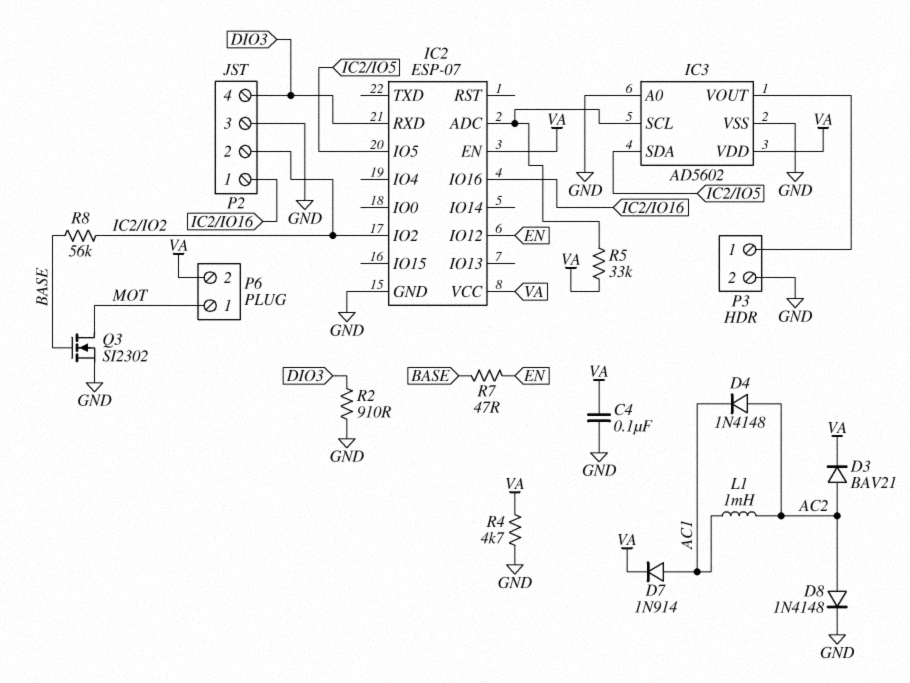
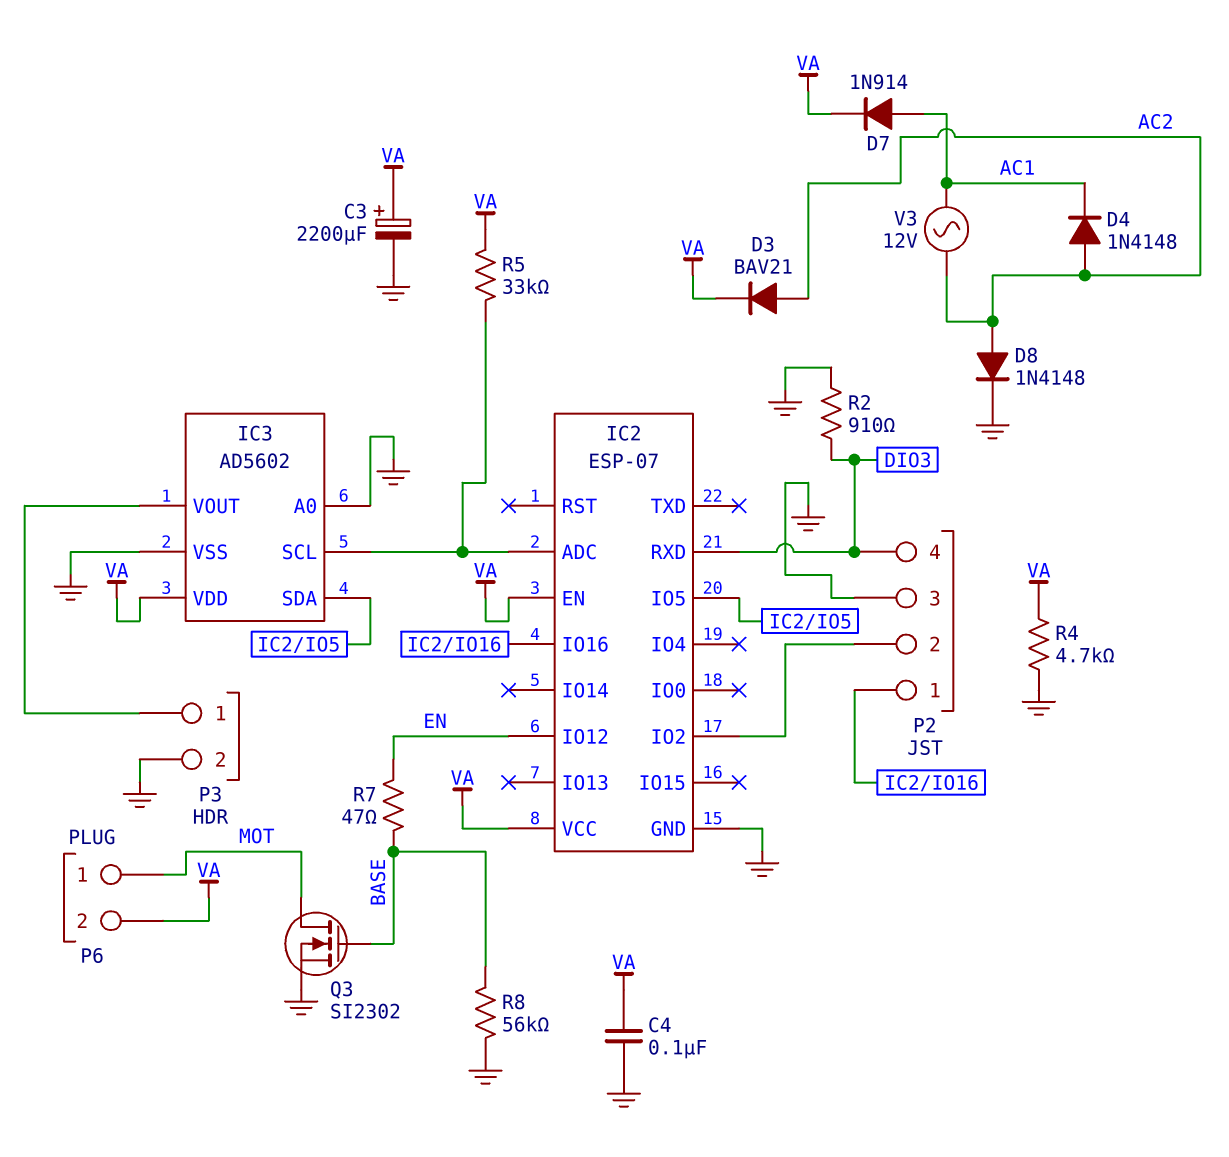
C3: none -> 2200uF (plus VA, minus GND)
L1: 1mH (AC1, AC2) -> none
R8: 56k (BASE, IC2/IO2) -> 56k (BASE, GND)
V3: none -> AC 12V (AC1, AC2)

